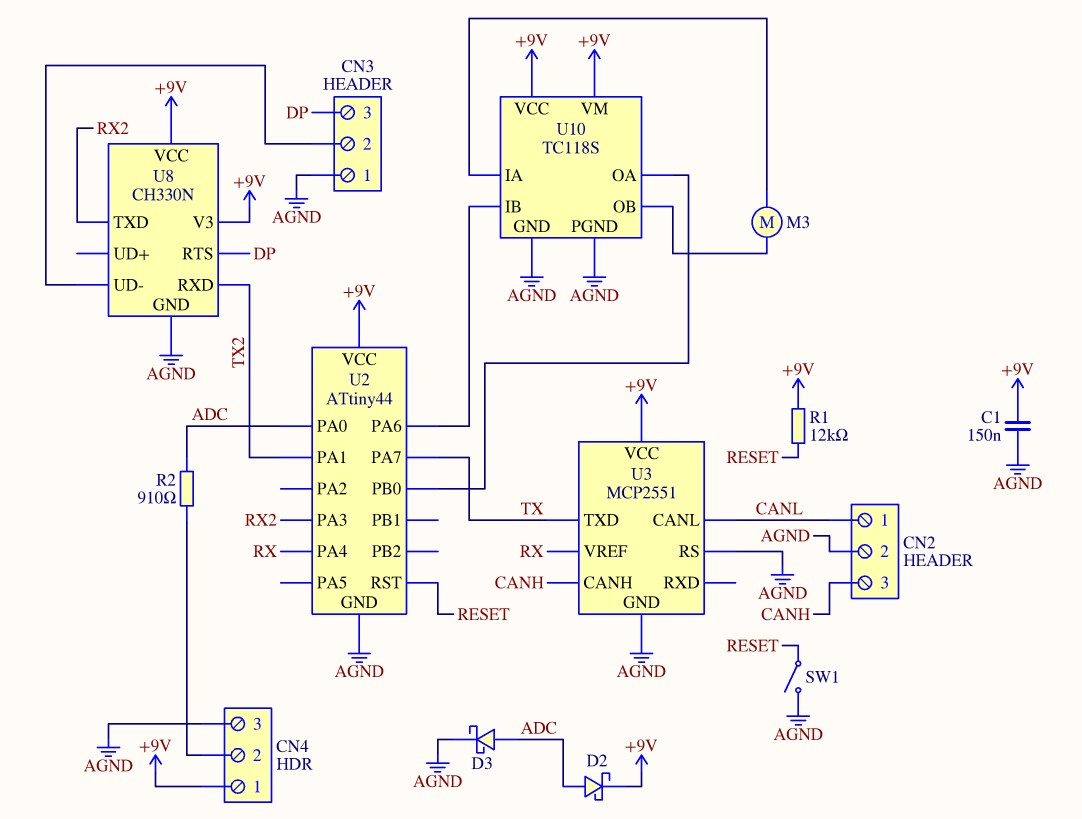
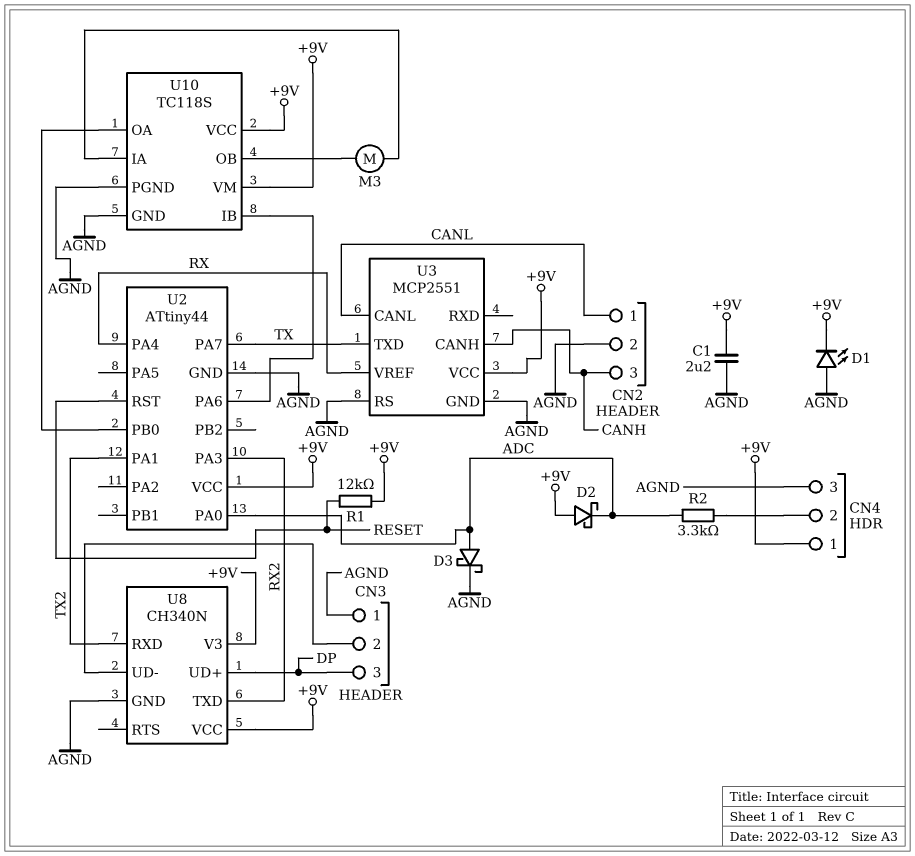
C1: 150nF (+9V, AGND) -> 2.2uF (+9V, AGND)
D1: none -> LED (A AGND, K +9V)
D2: schottky (A ADC, K +9V) -> schottky (A +9V, K ADC)
R2: 910 (ADC, CN4/2) -> 3.3k (ADC, CN4/2)
SW1: switch (AGND, RESET) -> none
U8: CH330N -> CH340N
U8 pin RTS: DP -> none
U8 pin UD+: none -> DP

